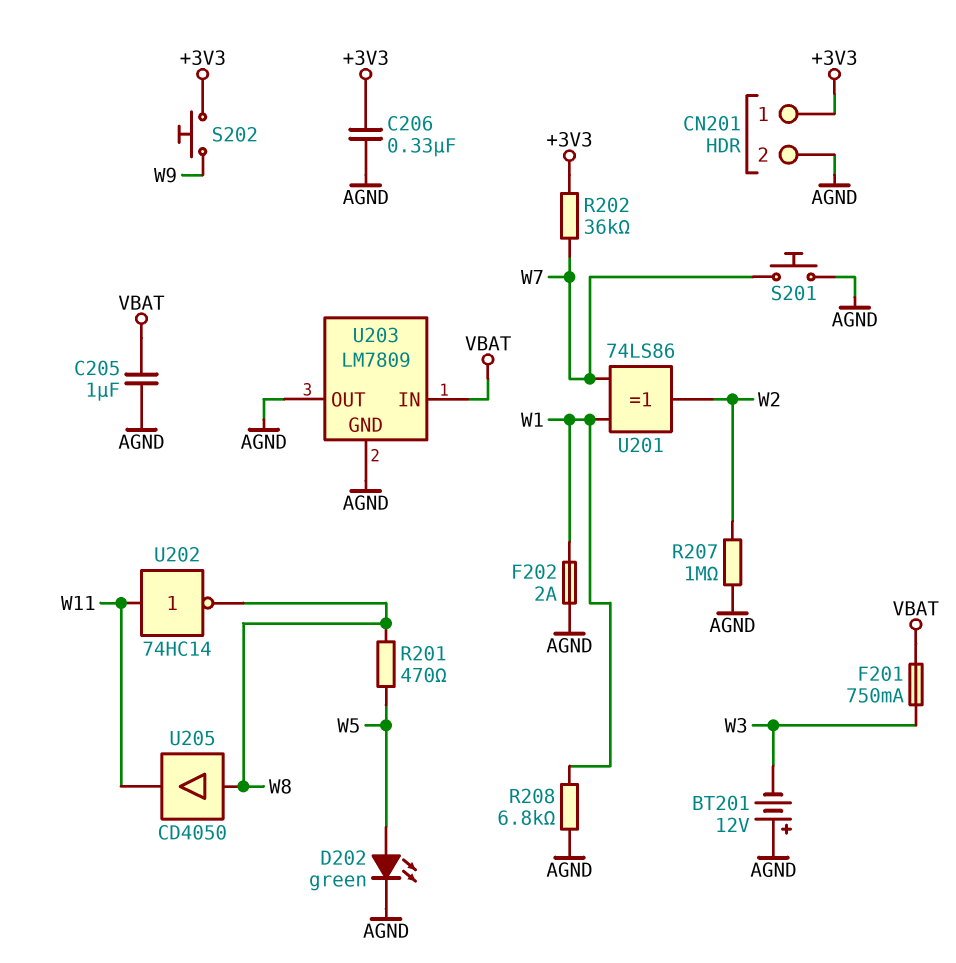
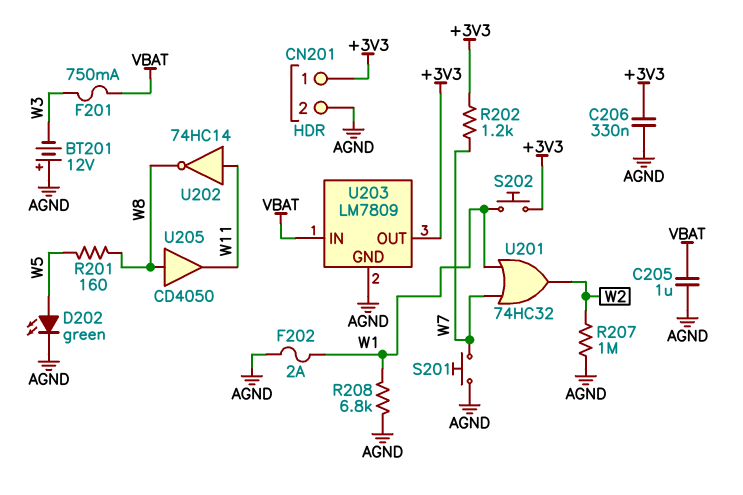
R201: 470 (W5, W8) -> 160 (W5, W8)
R202: 36k (+3V3, W7) -> 1.2k (+3V3, W7)
S202: button (+3V3, W9) -> button (+3V3, W1)
U201: XOR 74LS86 (in W1, in W7, out W2) -> OR 74HC32 (in W1, in W7, out W2)
U203 pin OUT: AGND -> +3V3

